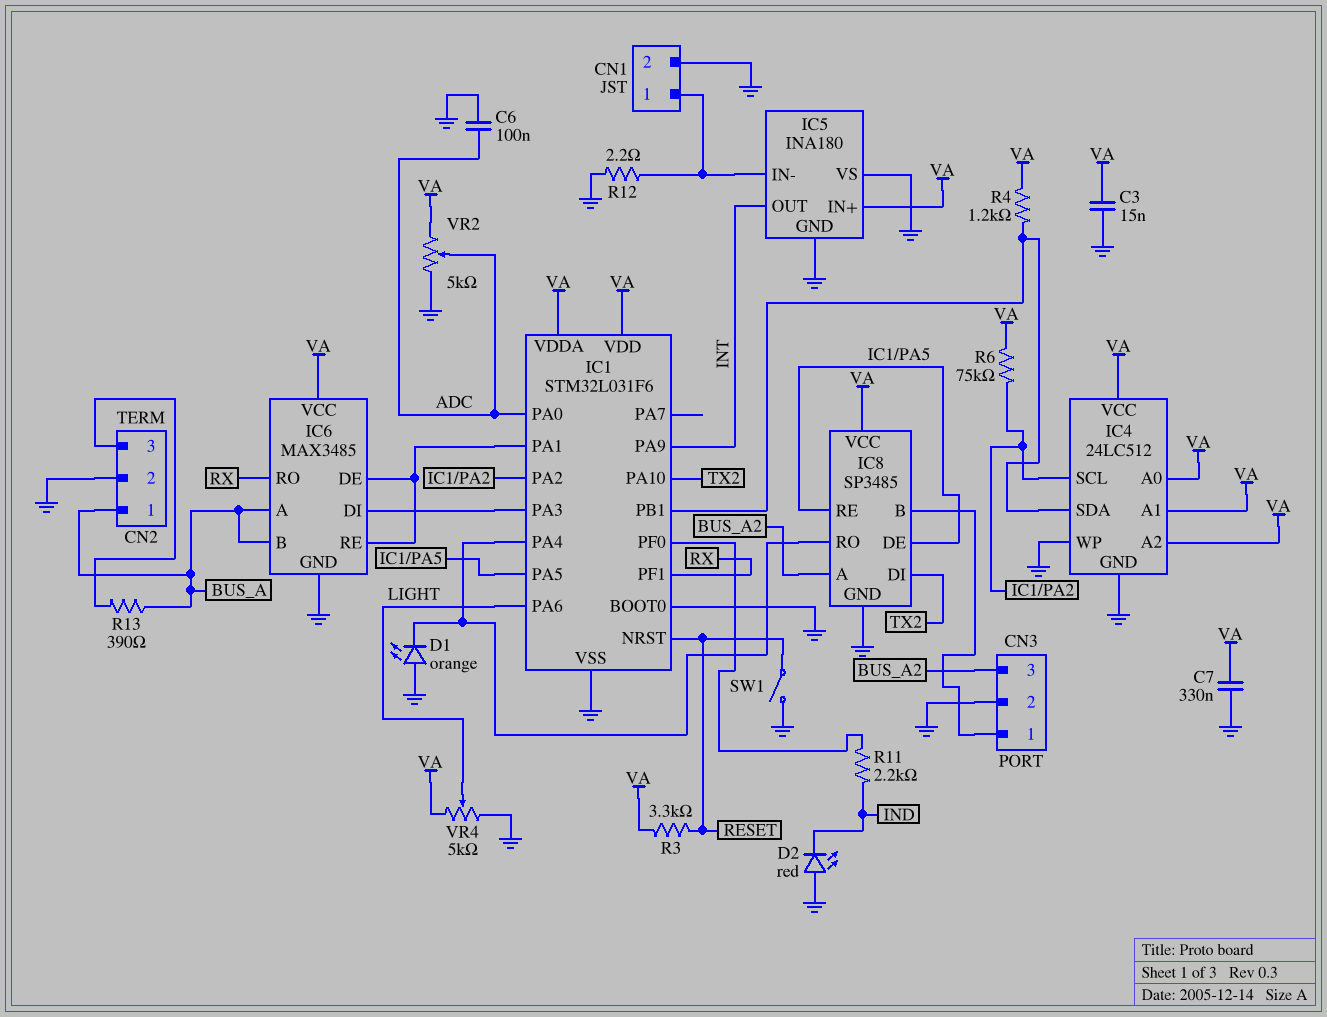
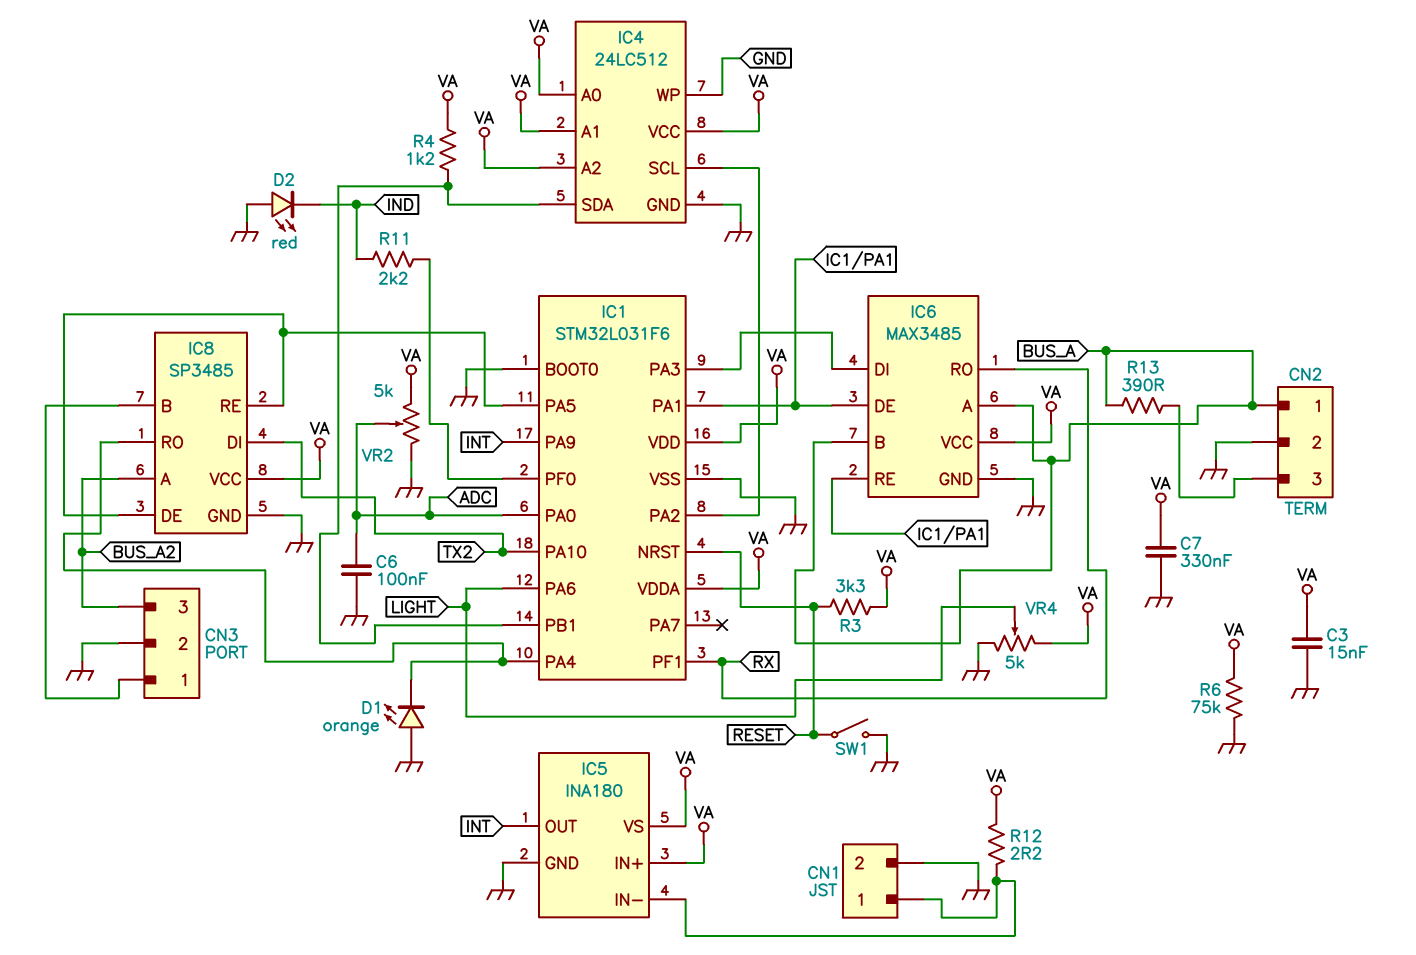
IC5 pin VS: GND -> VA
R6: 75k (IC1/PA2, VA) -> 75k (GND, VA)
R12: 2.2 (CN1/1, GND) -> 2.2 (CN1/1, VA)

